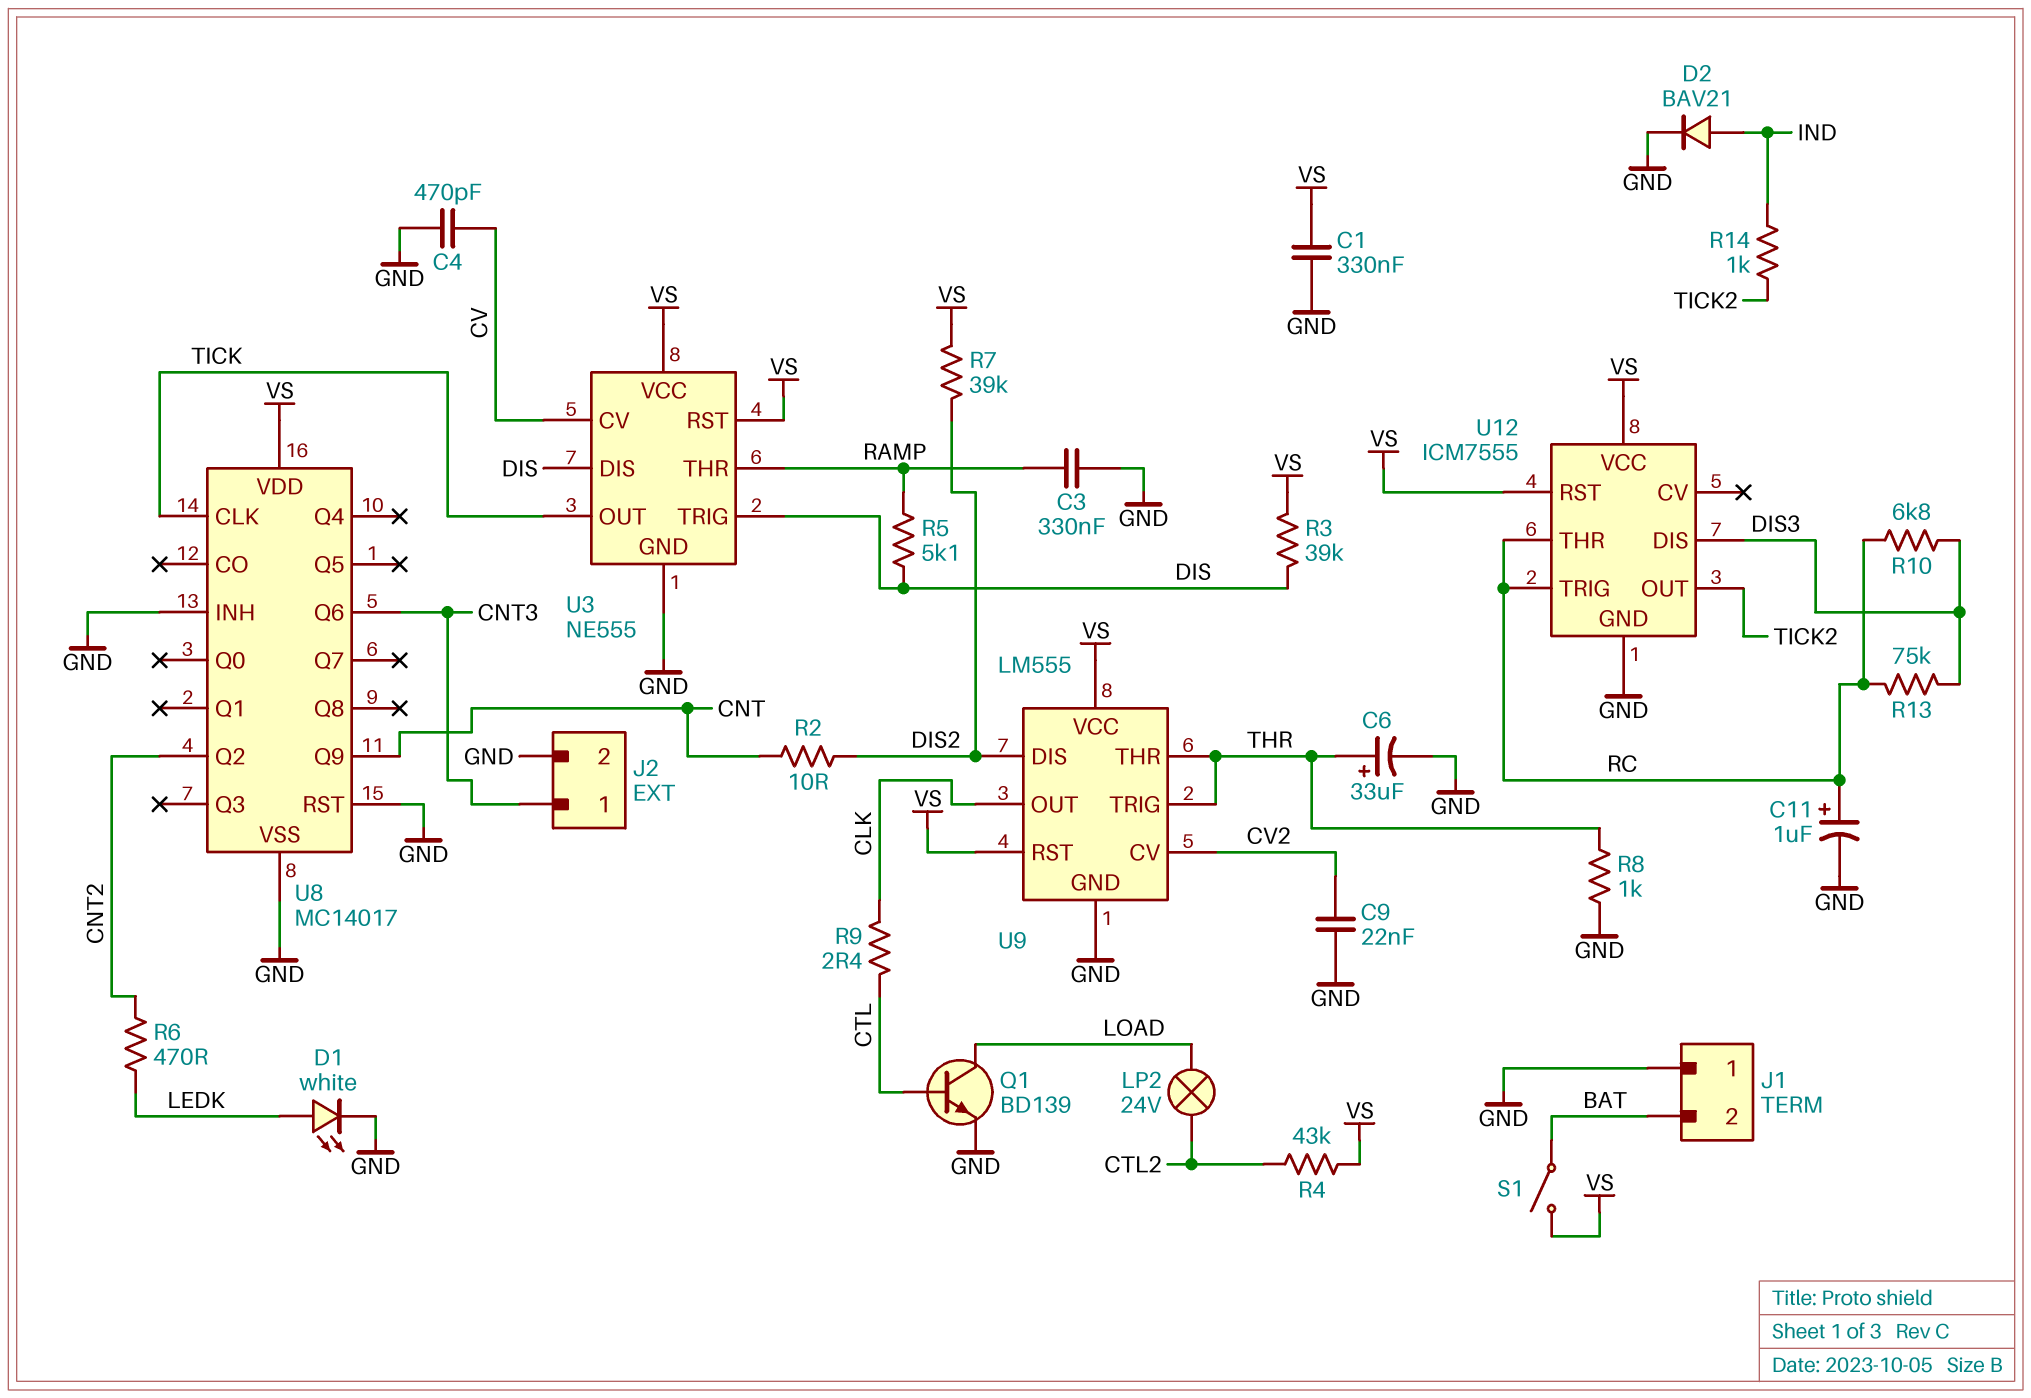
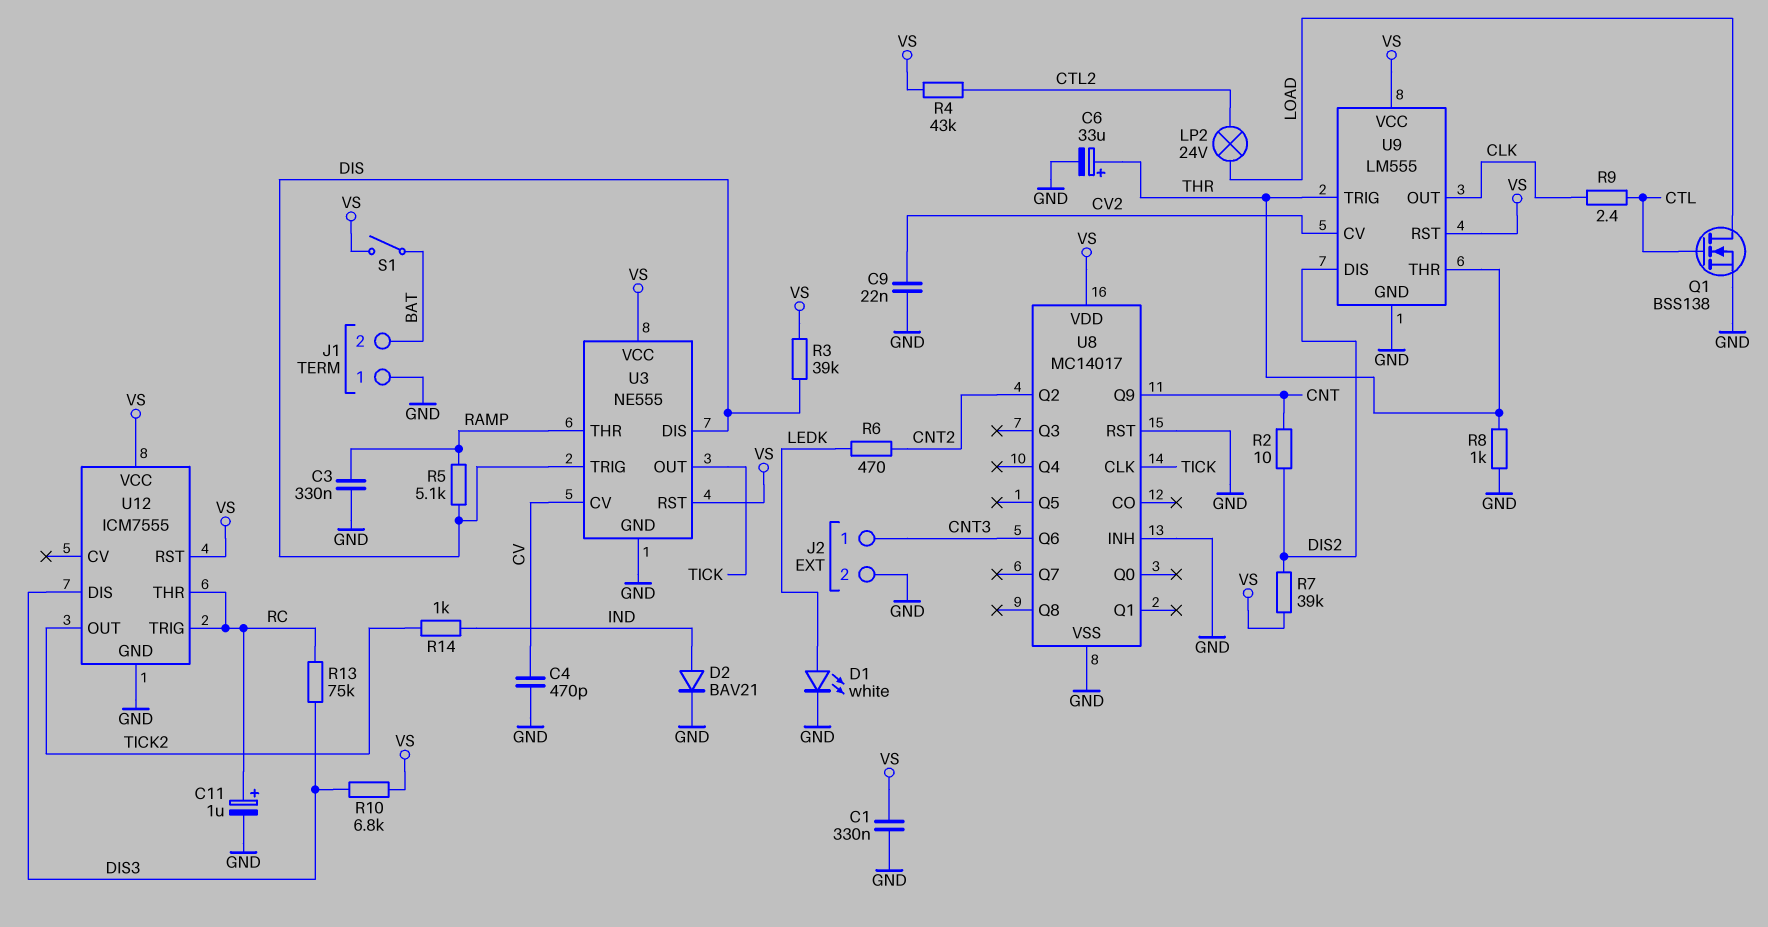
Q1: NPN BD139 (B CTL, C LOAD, E GND) -> NMOS BSS138 (G CTL, D LOAD, S GND)
R10: 6.8k (DIS3, RC) -> 6.8k (DIS3, VS)

